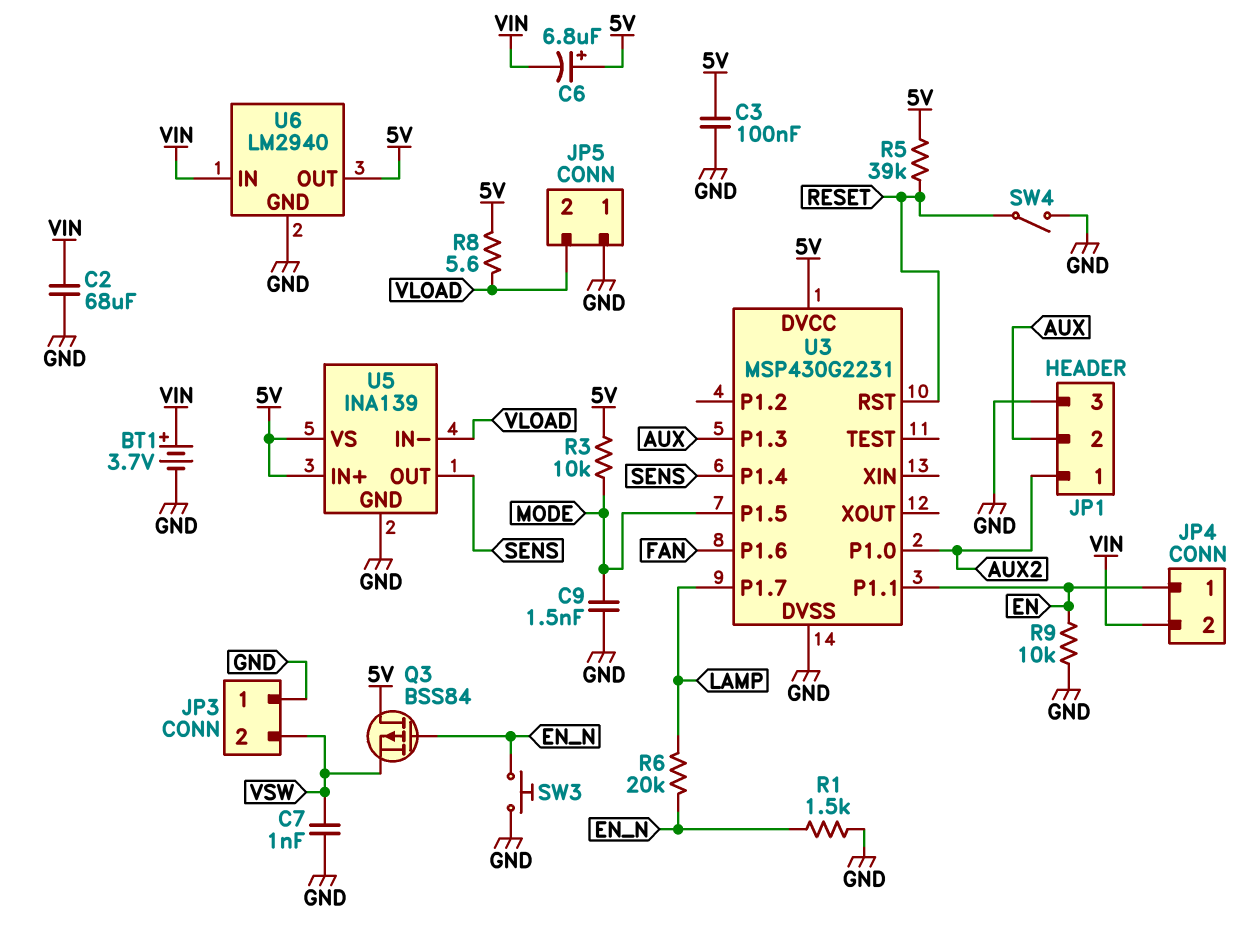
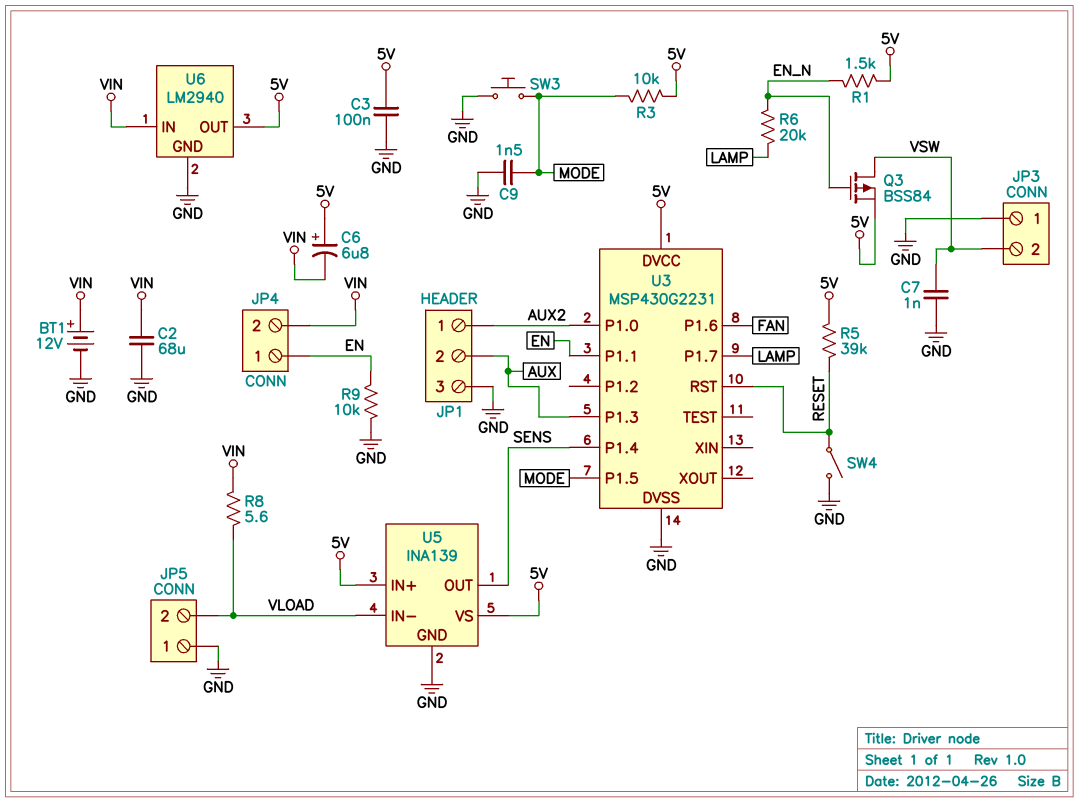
BT1: 3.7V (plus VIN, minus GND) -> 12V (plus VIN, minus GND)
Q3: PMOS BSS84 (G EN_N, D 5V, S VSW) -> PMOS BSS84 (G EN_N, D VSW, S 5V)
R1: 1.5k (EN_N, GND) -> 1.5k (5V, EN_N)
R8: 5.6 (5V, VLOAD) -> 5.6 (VIN, VLOAD)
SW3: button (EN_N, GND) -> button (GND, MODE)

